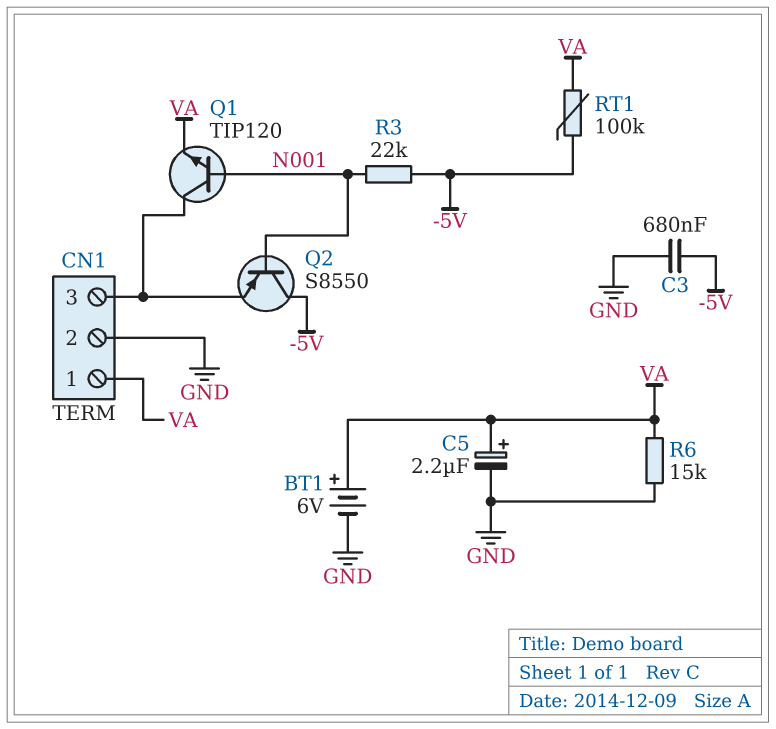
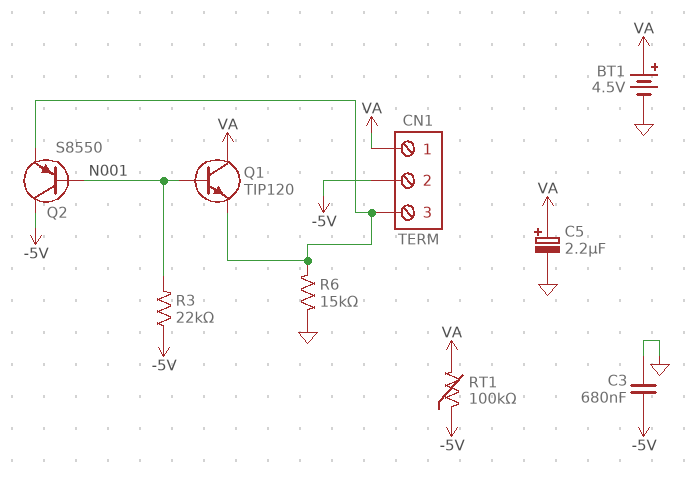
BT1: 6V (plus VA, minus GND) -> 4.5V (plus VA, minus GND)
CN1 pin 2: GND -> -5V
Q1: NPN TIP120 (B N001, C CN1/3, E VA) -> NPN TIP120 (B N001, C VA, E CN1/3)
R6: 15k (GND, VA) -> 15k (CN1/3, GND)

